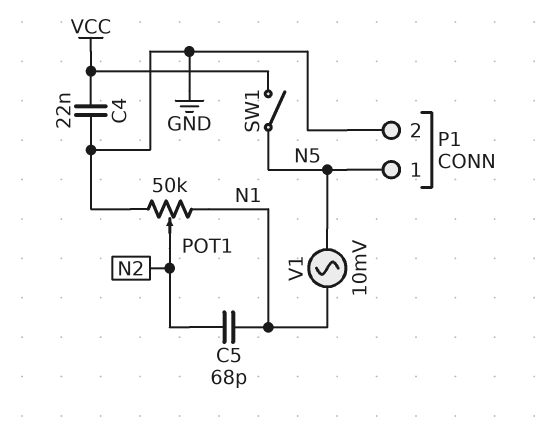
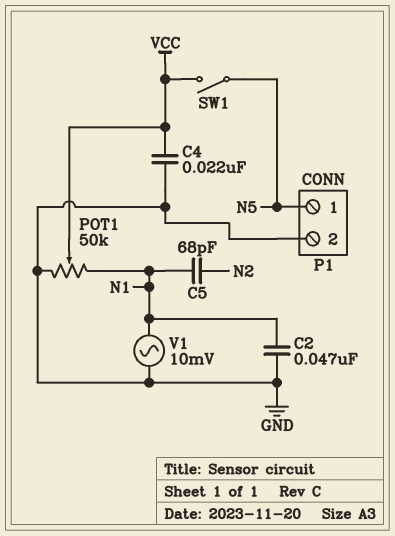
C2: none -> 47nF (GND, N1)
POT1: 50k (GND, N1, wiper N2) -> 50k (GND, N1, wiper VCC)
V1: AC 10mV (N1, N5) -> AC 10mV (GND, N1)

